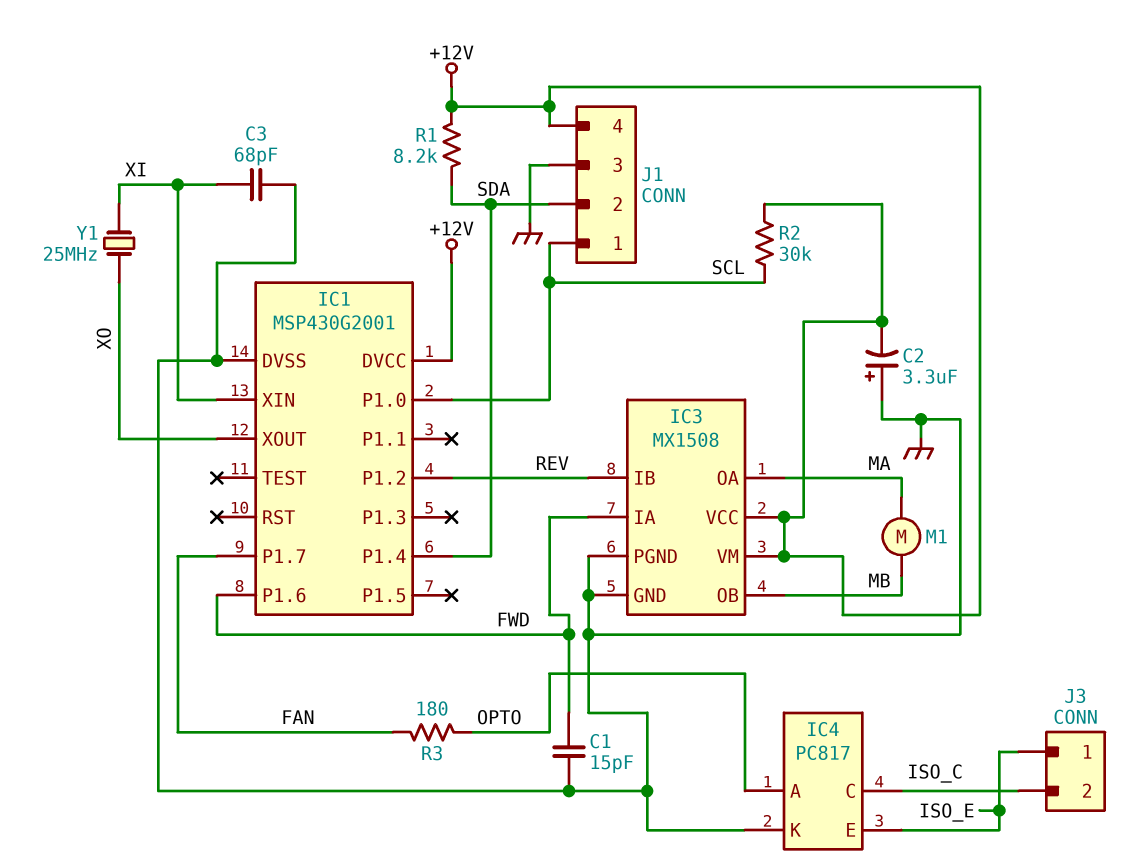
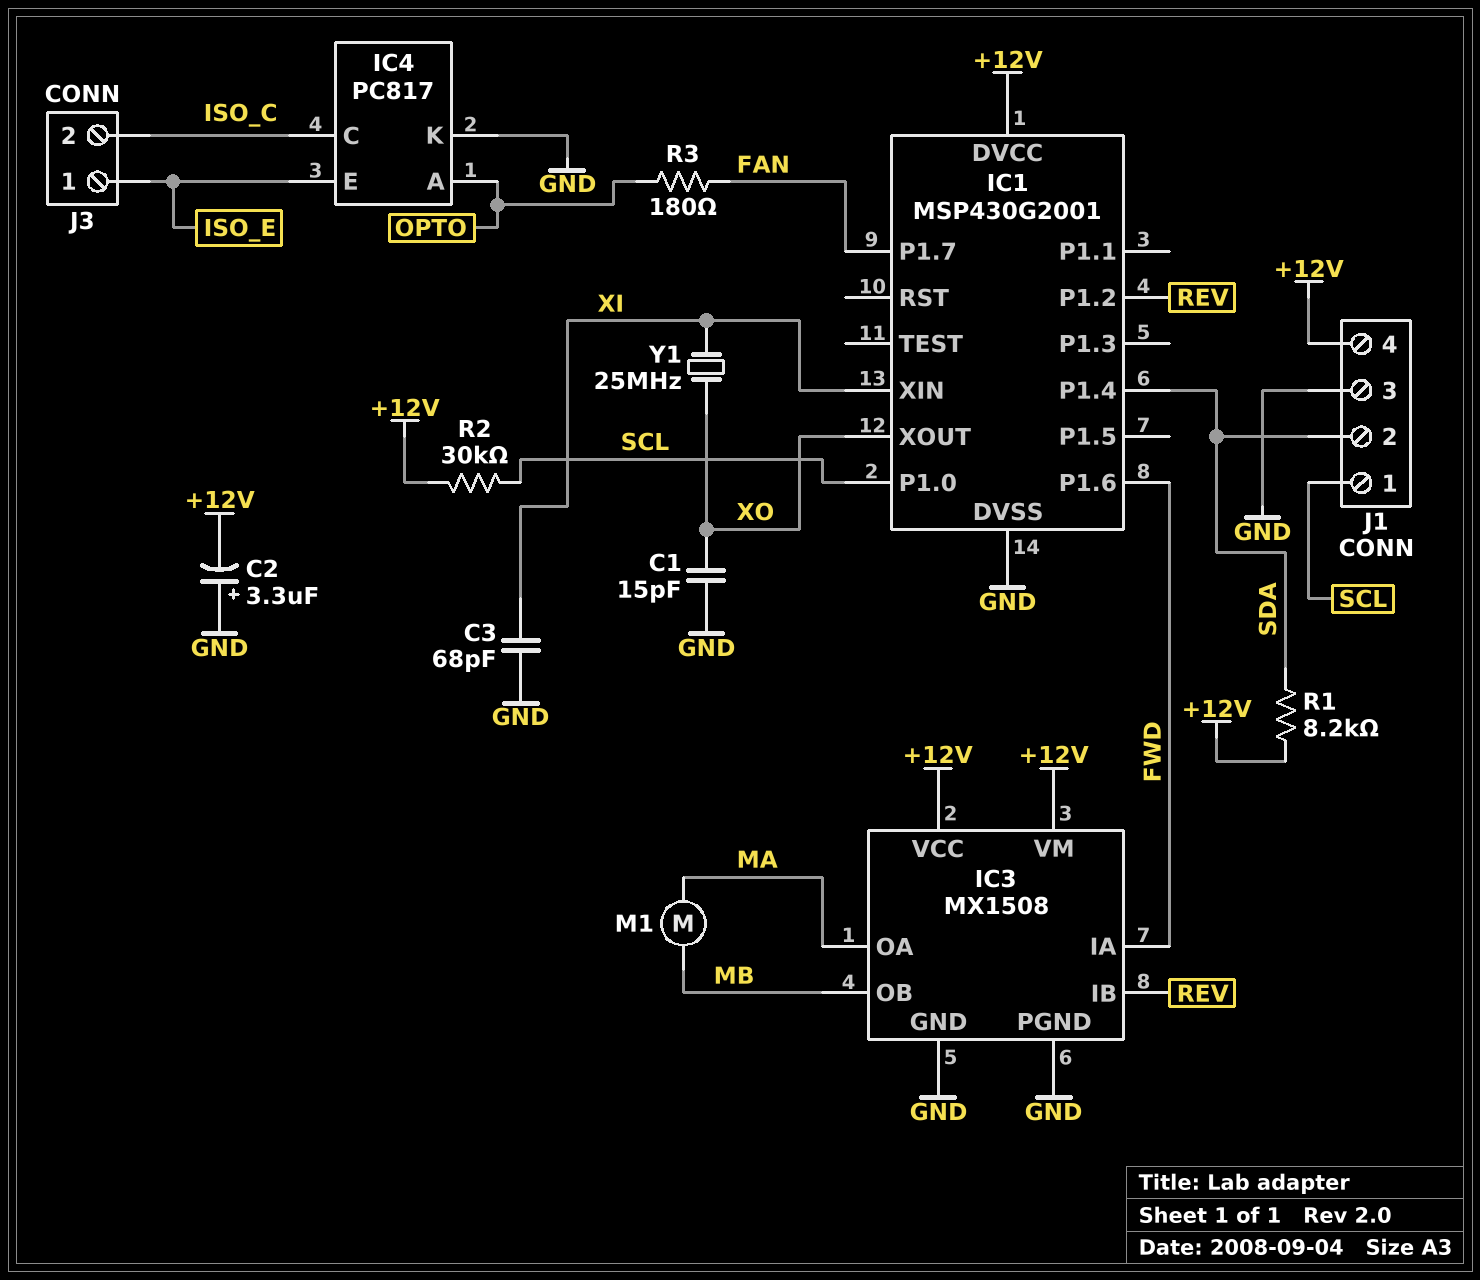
C1: 15pF (FWD, GND) -> 15pF (GND, XO)

